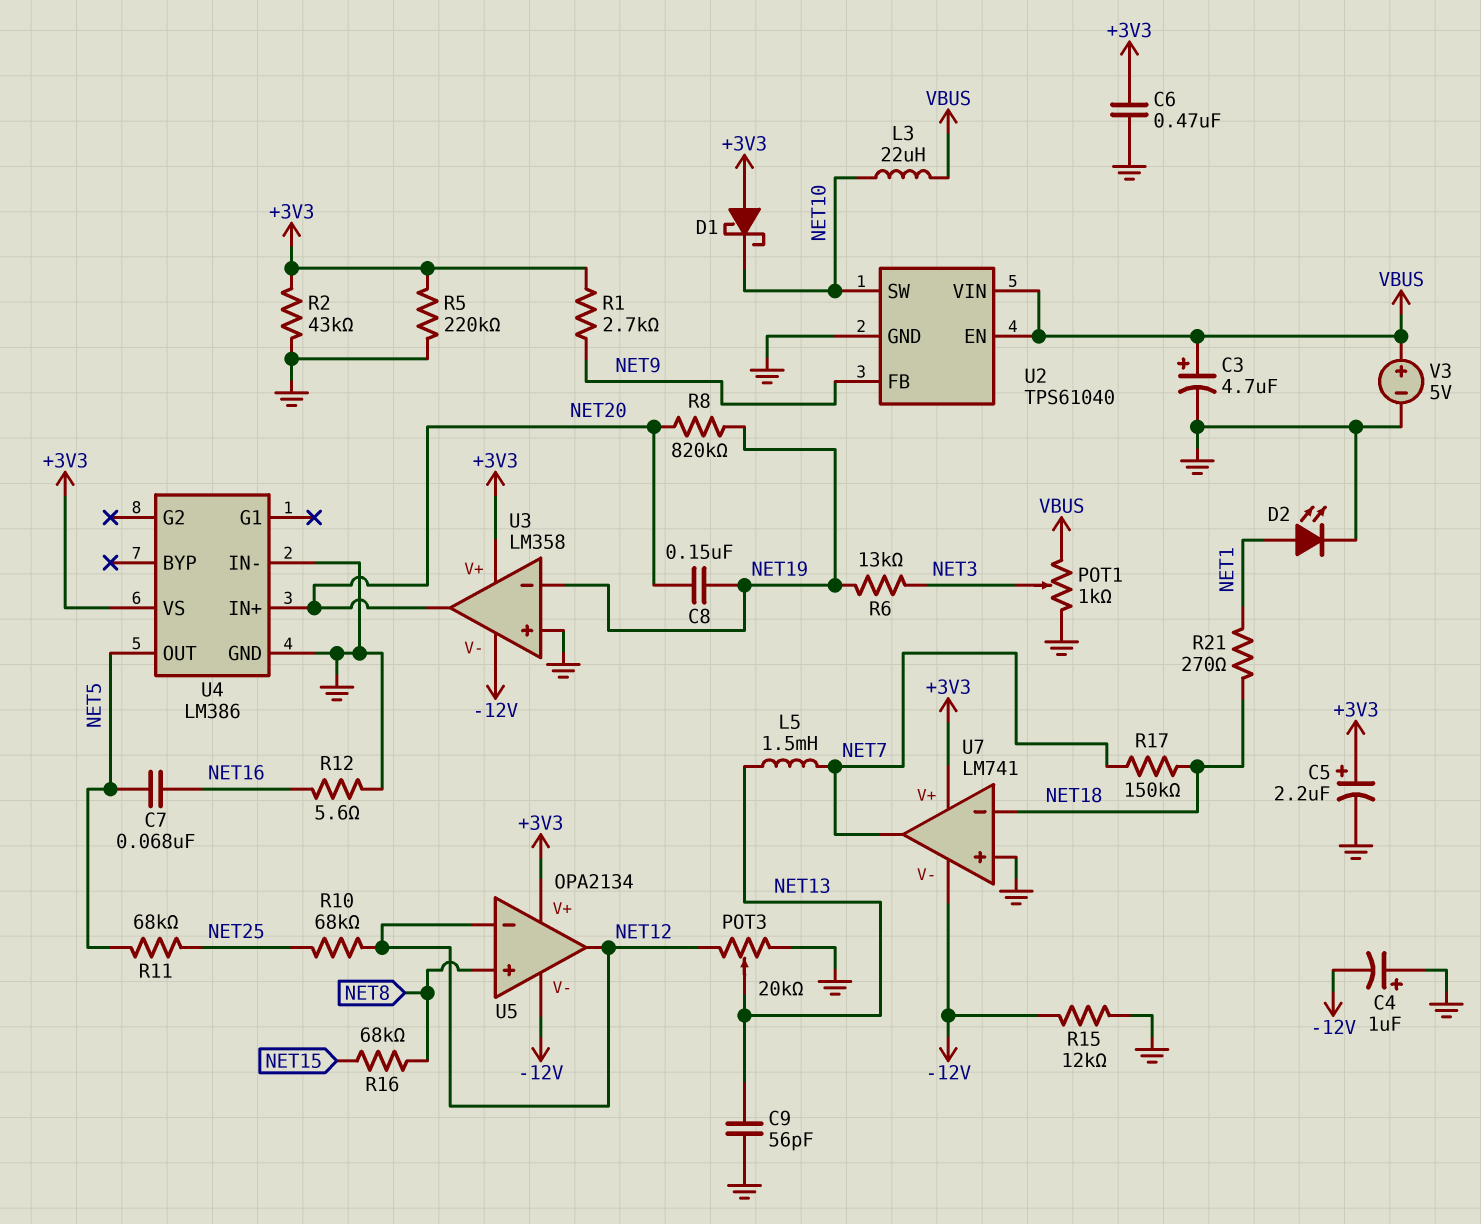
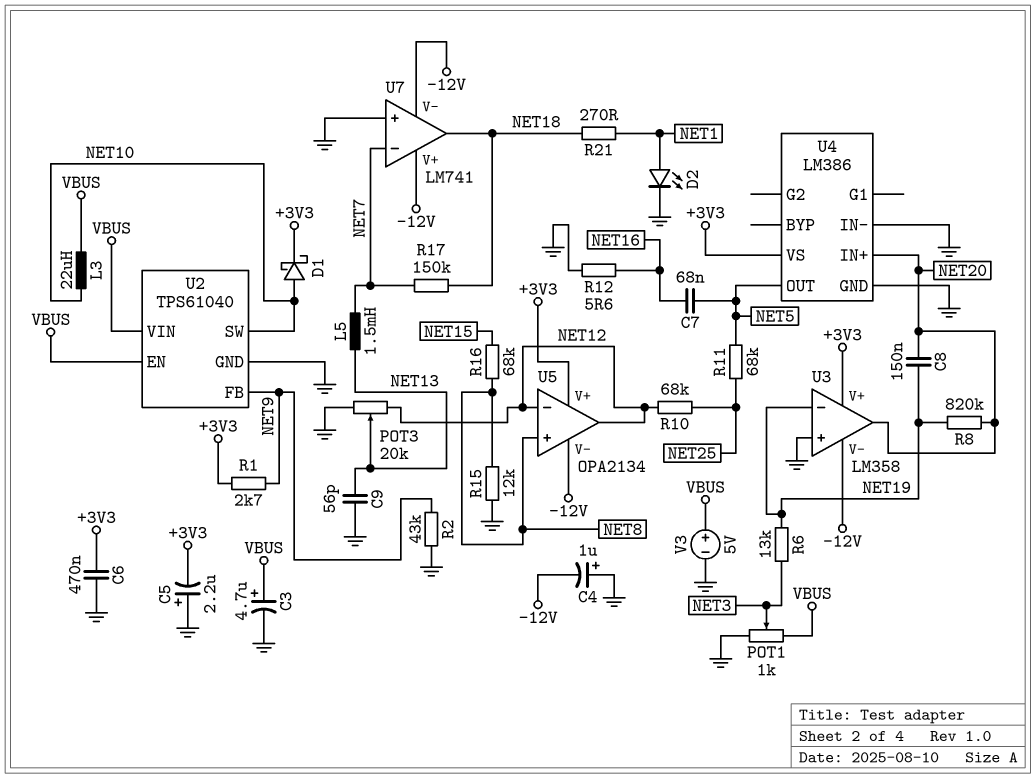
C5: 2.2uF (plus +3V3, minus GND) -> 2.2uF (plus GND, minus +3V3)
D1: schottky (A +3V3, K NET10) -> schottky (A NET10, K +3V3)
R2: 43k (+3V3, GND) -> 43k (GND, NET9)
R5: 220k (+3V3, GND) -> none
R15: 12k (-12V, GND) -> 12k (GND, NET8)
U7 pin V+: +3V3 -> -12V
U7 pin in-: NET18 -> NET7
U7 pin out: NET7 -> NET18

